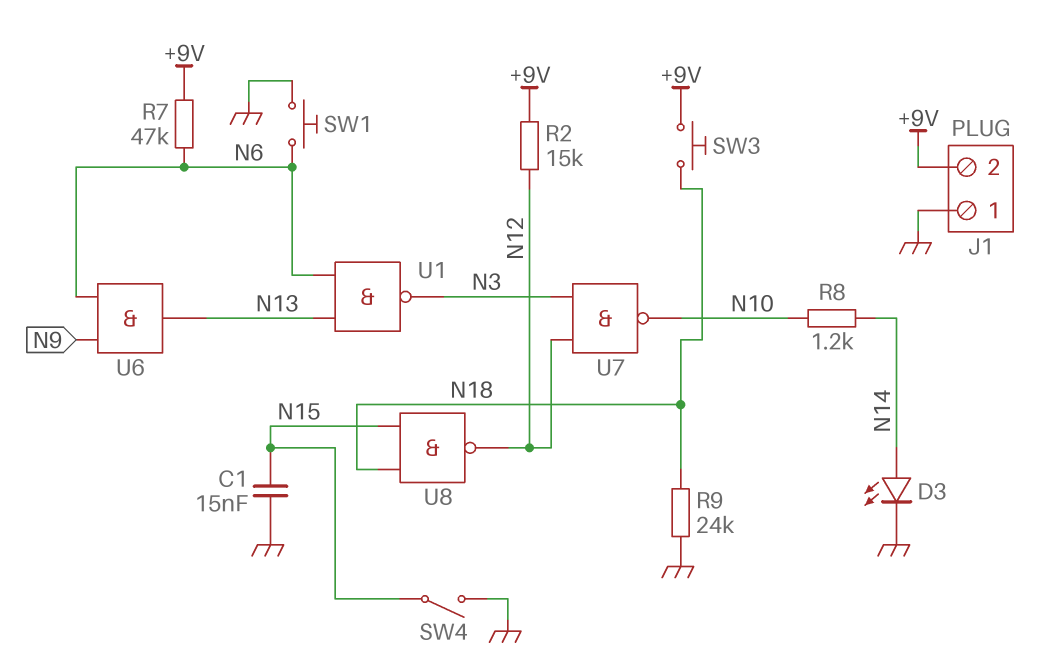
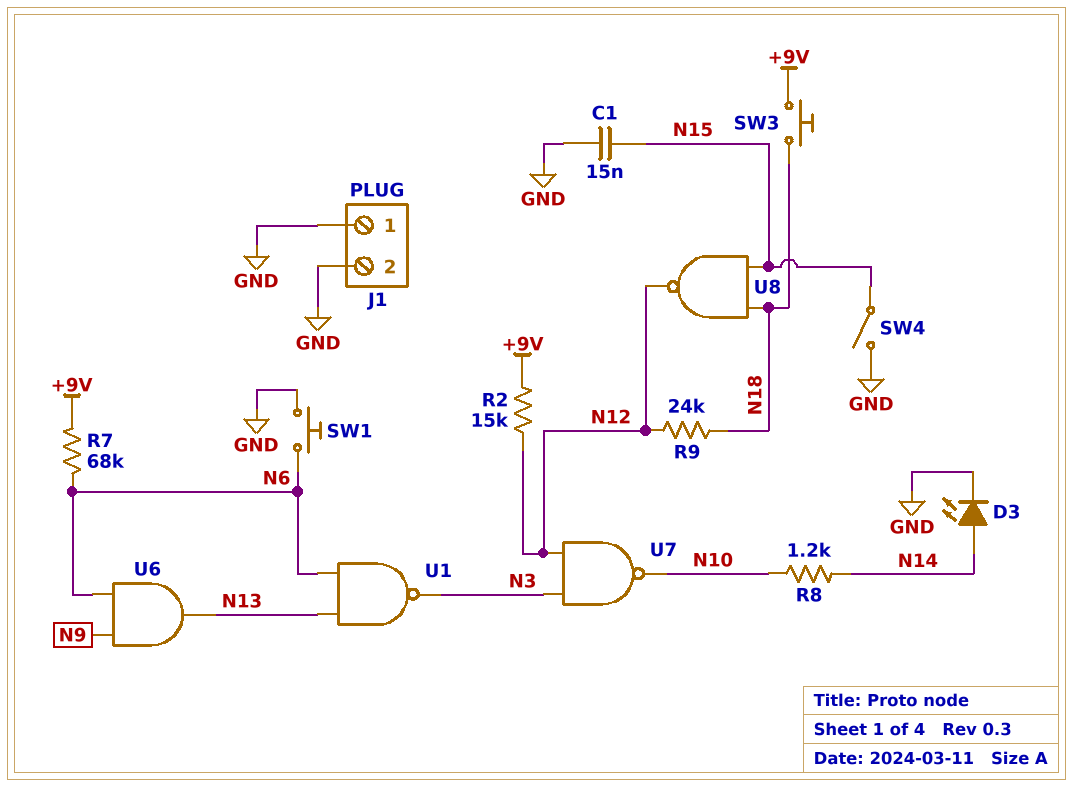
J1 pin 2: +9V -> GND
R7: 47k (+9V, N6) -> 68k (+9V, N6)
R9: 24k (GND, N18) -> 24k (N12, N18)

